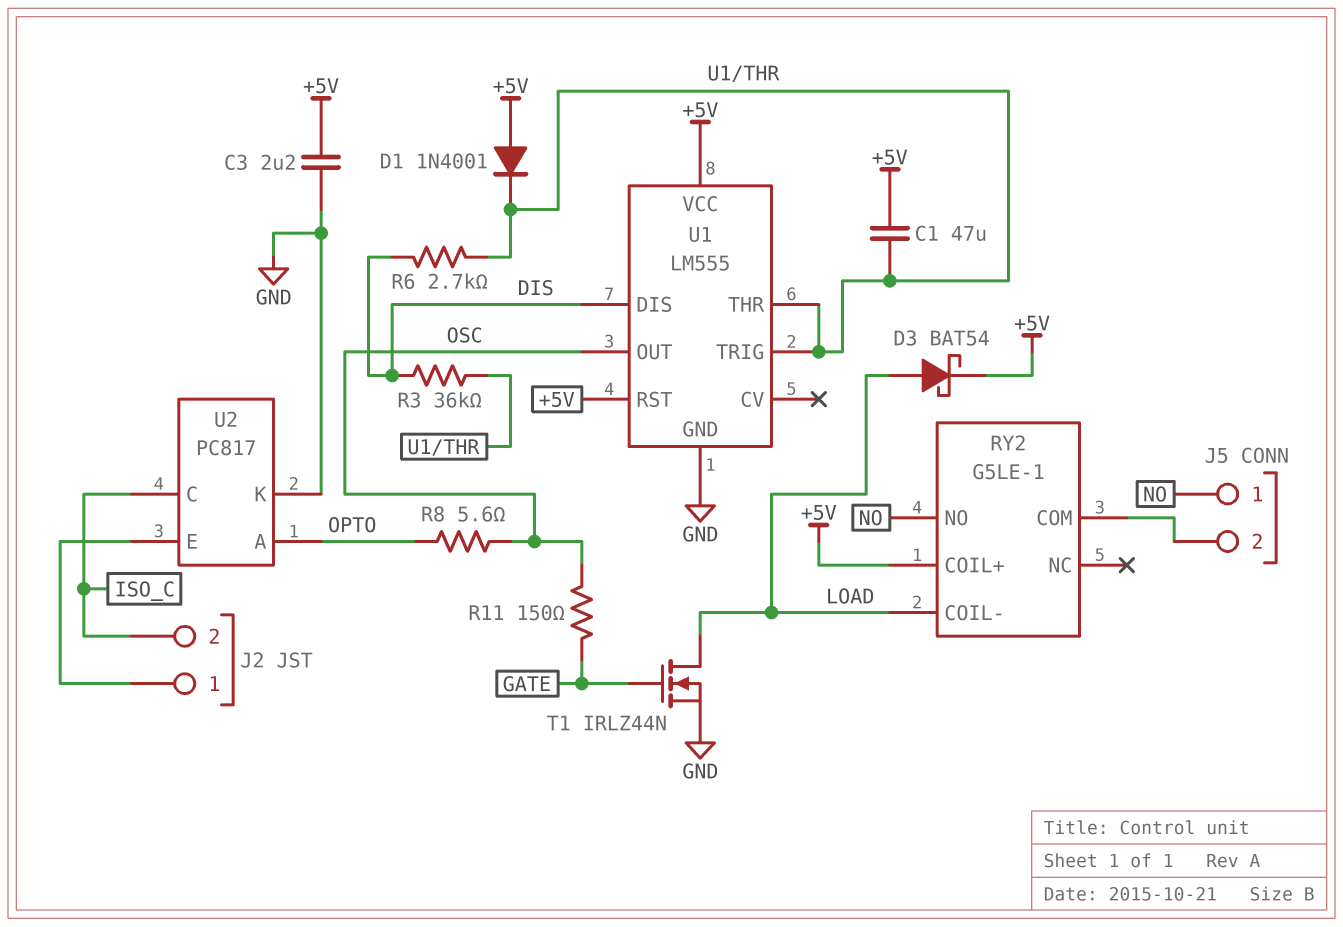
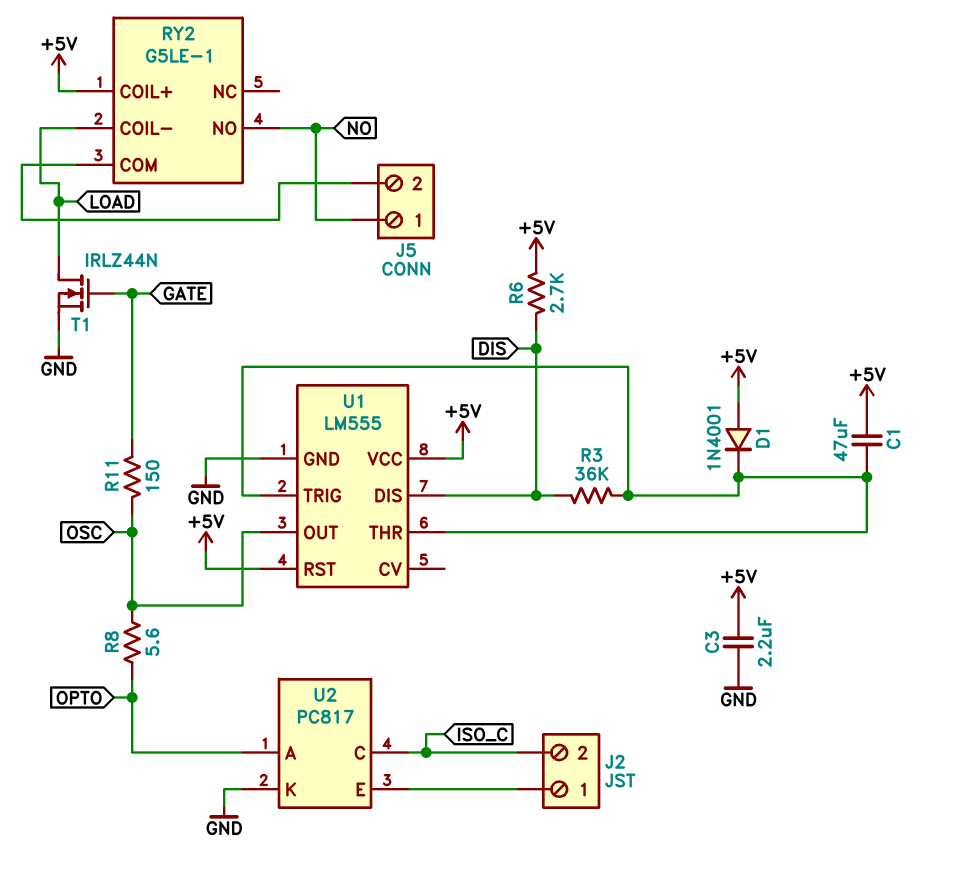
D3: schottky BAT54 (A LOAD, K +5V) -> none
R6: 2.7k (DIS, U1/THR) -> 2.7k (+5V, DIS)

